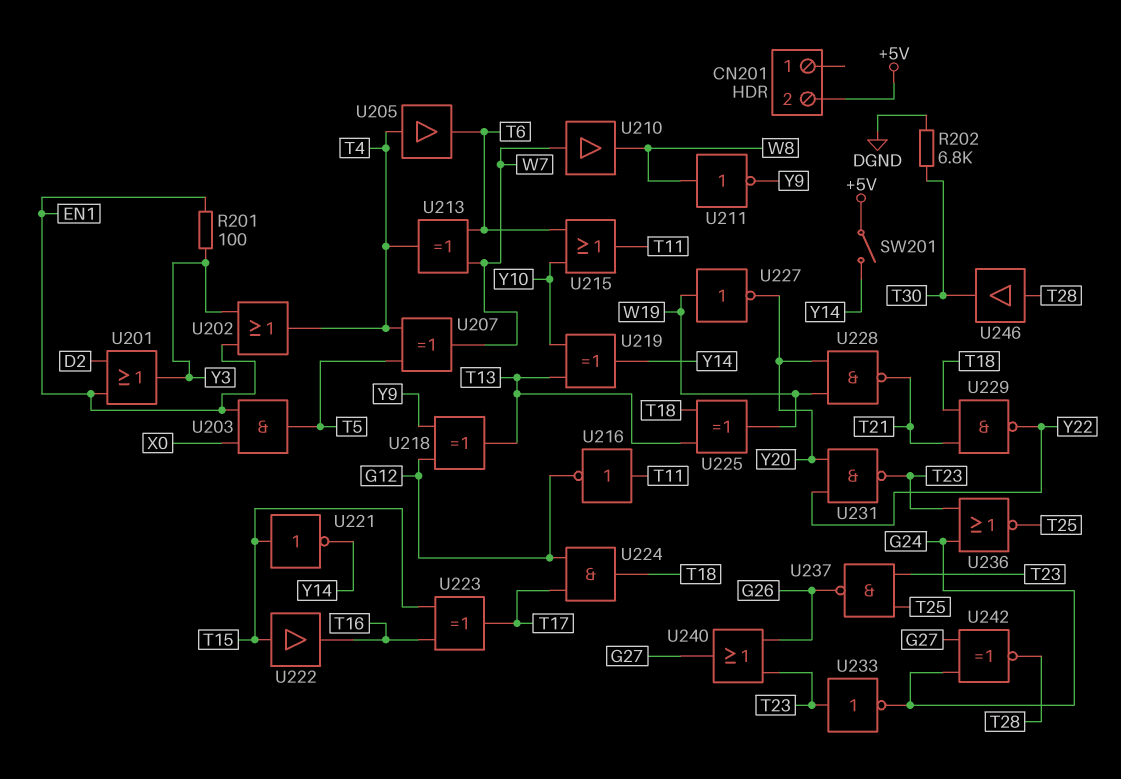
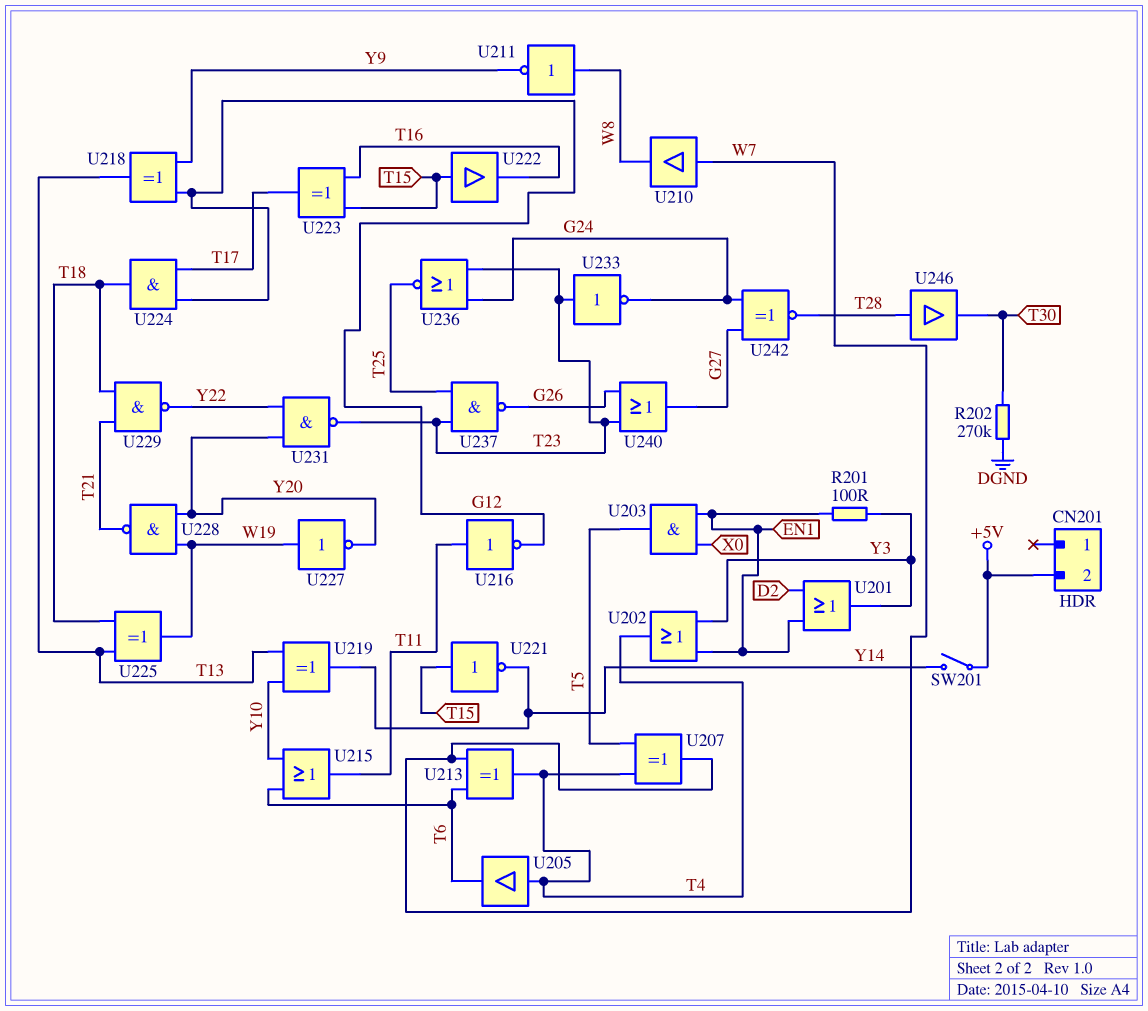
R202: 6.8k (DGND, T30) -> 270k (DGND, T30)

